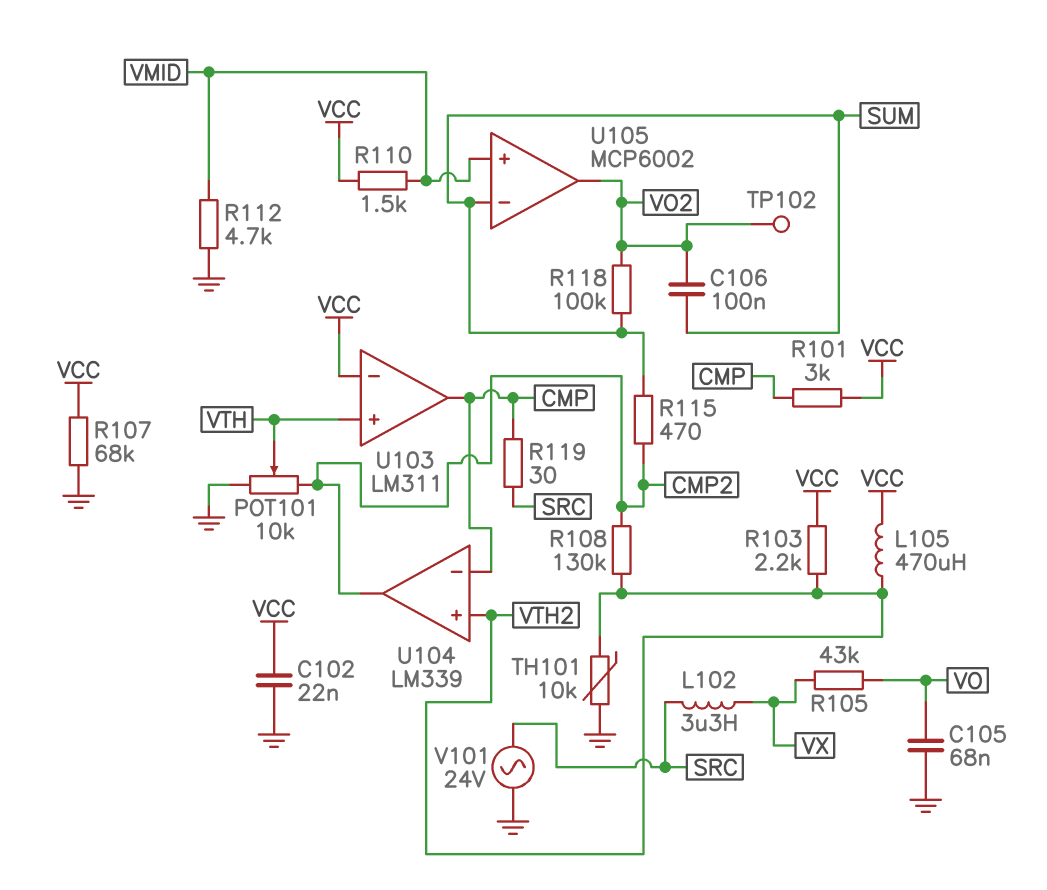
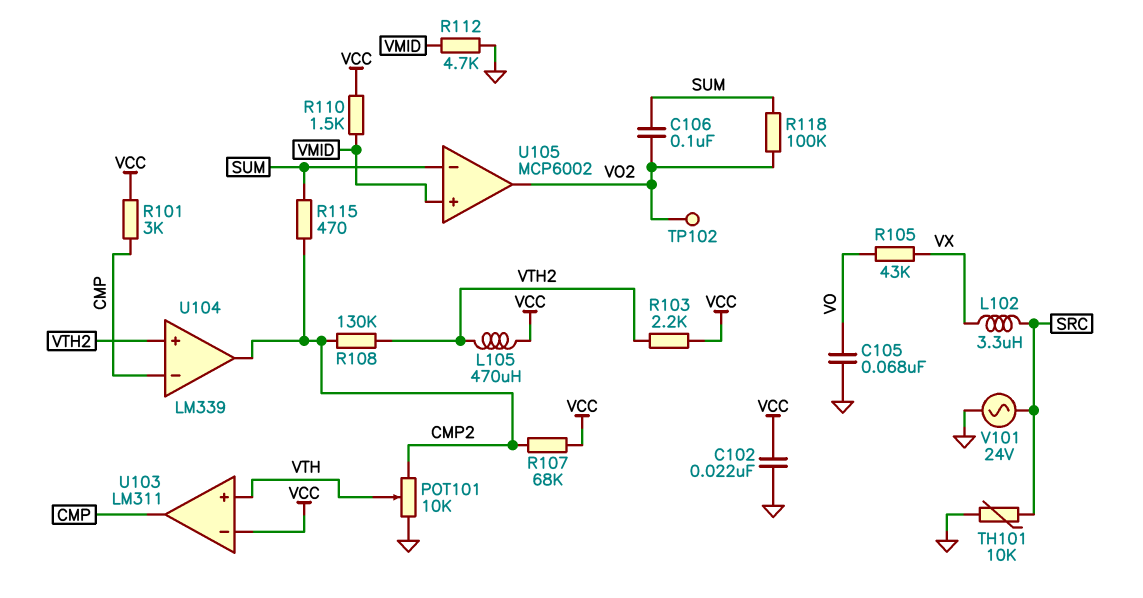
R107: 68k (GND, VCC) -> 68k (CMP2, VCC)
R119: 30 (CMP, SRC) -> none
TH101: 10k (GND, VTH2) -> 10k (GND, SRC)

